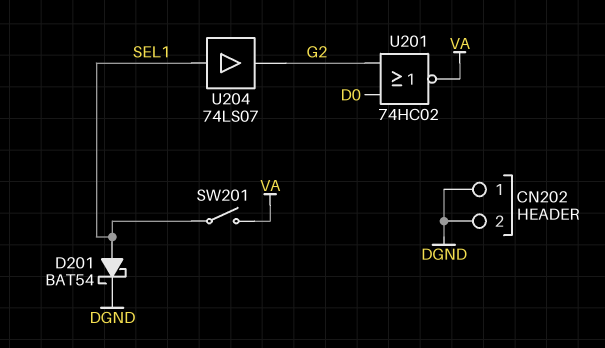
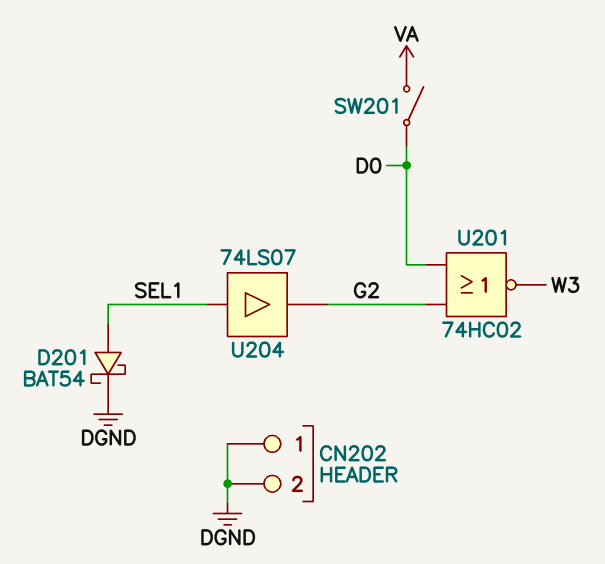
SW201: switch (SEL1, VA) -> switch (D0, VA)
U201: NOR 74HC02 (in D0, in G2, out VA) -> NOR 74HC02 (in D0, in G2, out W3)

